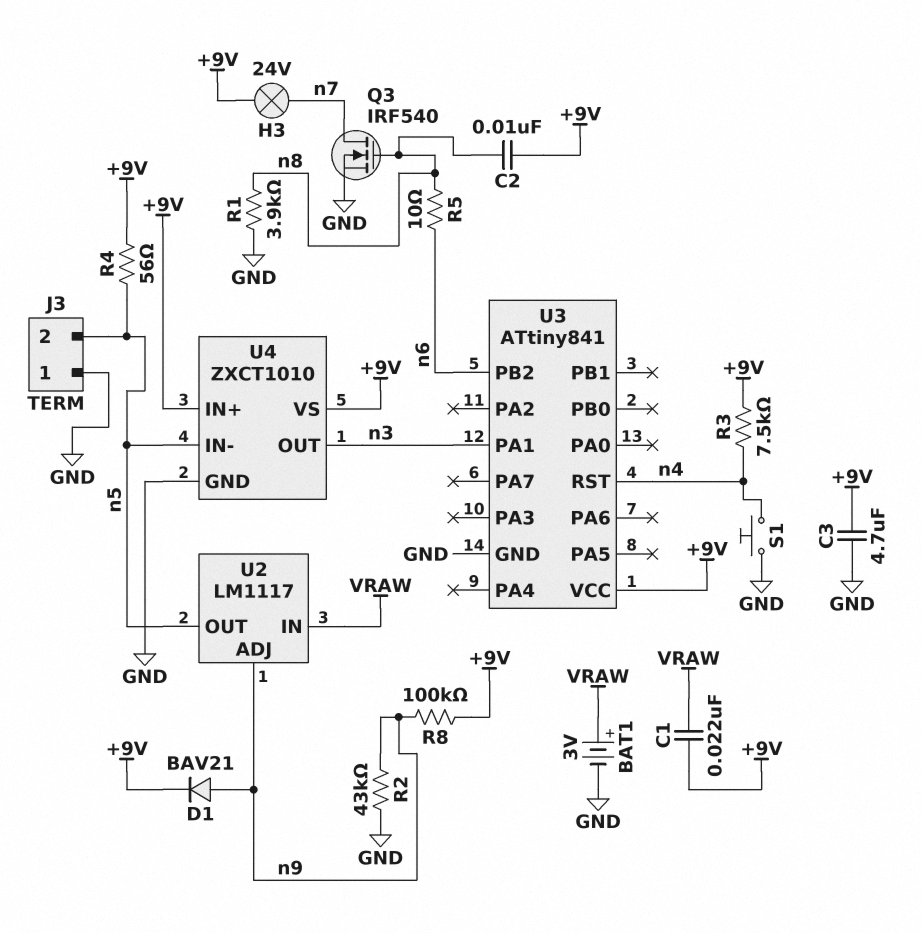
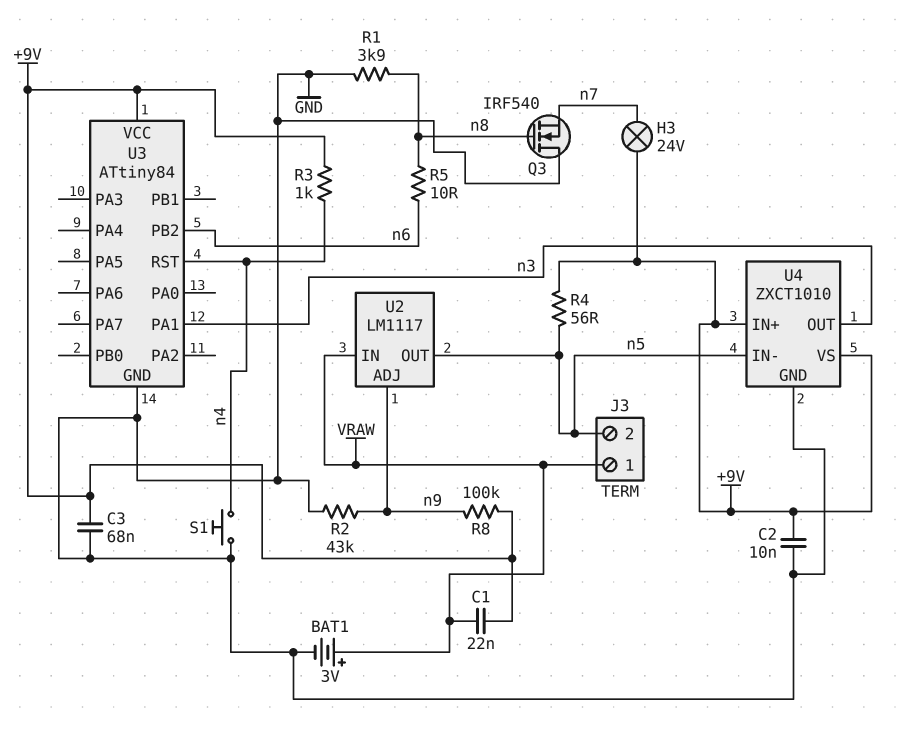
C2: 10nF (+9V, n8) -> 10nF (+9V, GND)
C3: 4.7uF (+9V, GND) -> 68nF (+9V, GND)
D1: diode BAV21 (A n9, K +9V) -> none
J3 pin 1: GND -> VRAW
Q3: NMOS IRF540 (G n8, D n7, S GND) -> NMOS IRF540 (G n8, D GND, S n7)
R3: 7.5k (+9V, n4) -> 1k (+9V, n4)
U3: ATtiny841 -> ATtiny84

